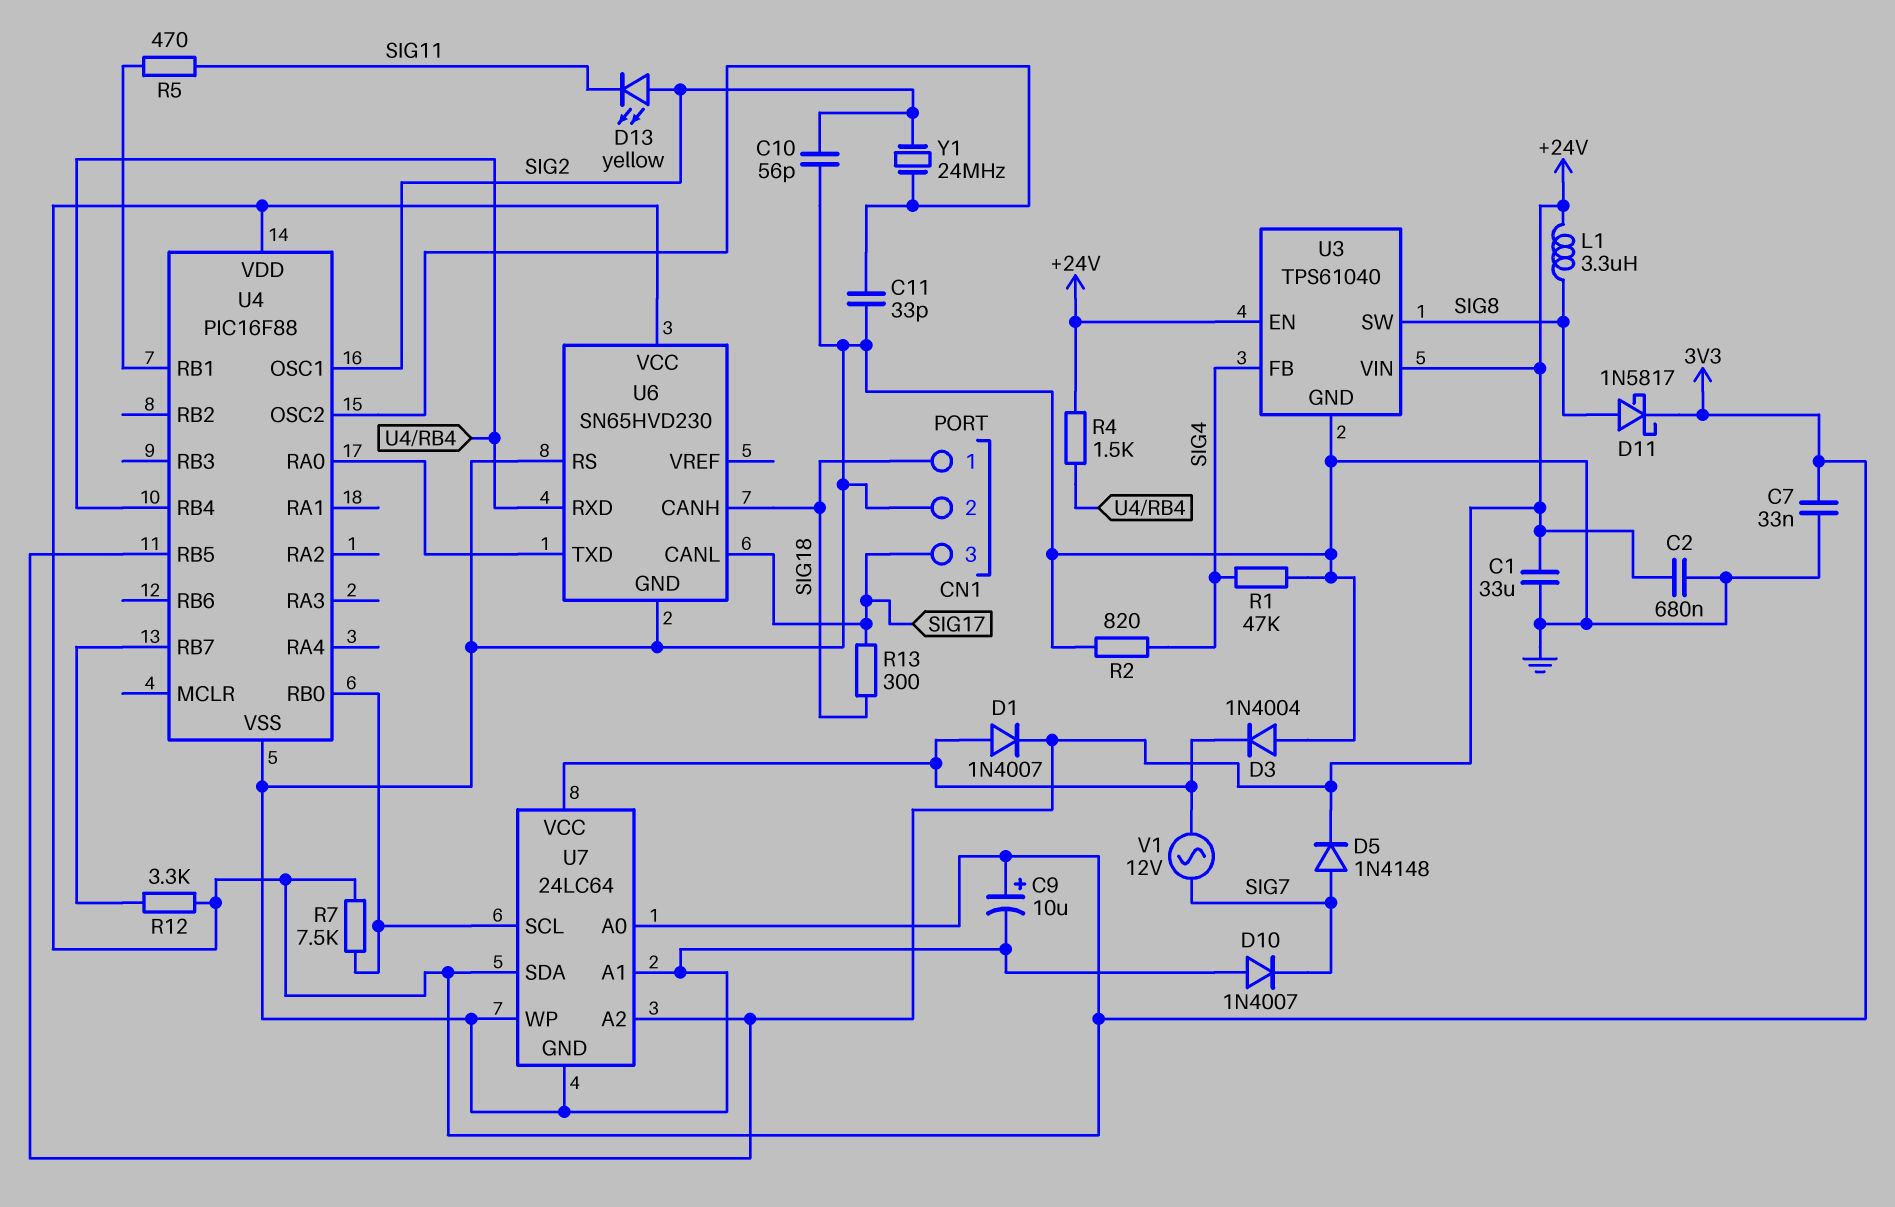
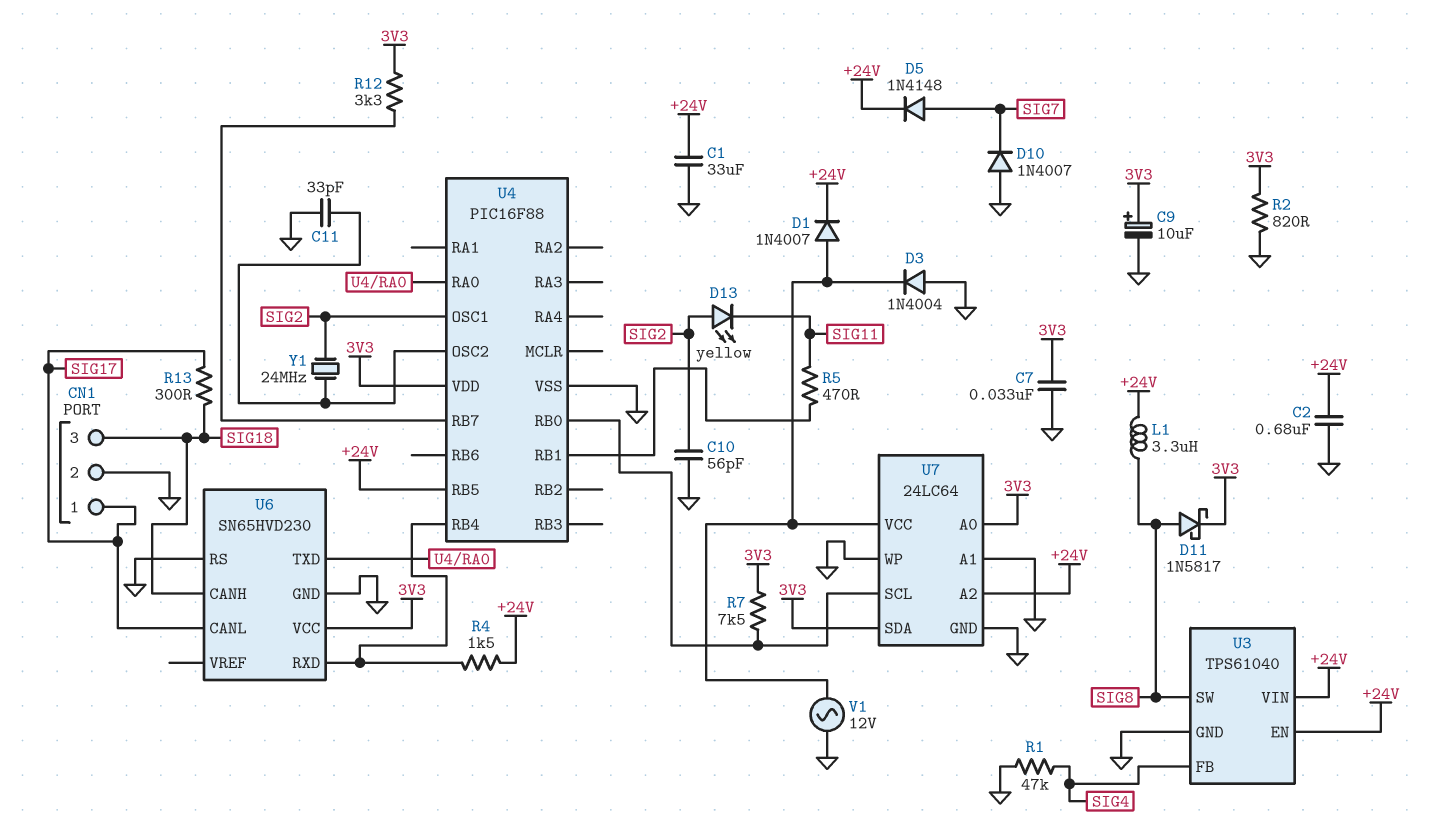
CN1 pin 1: SIG18 -> SIG17
CN1 pin 3: SIG17 -> SIG18
R2: 820 (GND, SIG4) -> 820 (3V3, GND)
V1: AC 12V (SIG7, U7/VCC) -> AC 12V (GND, U7/VCC)

